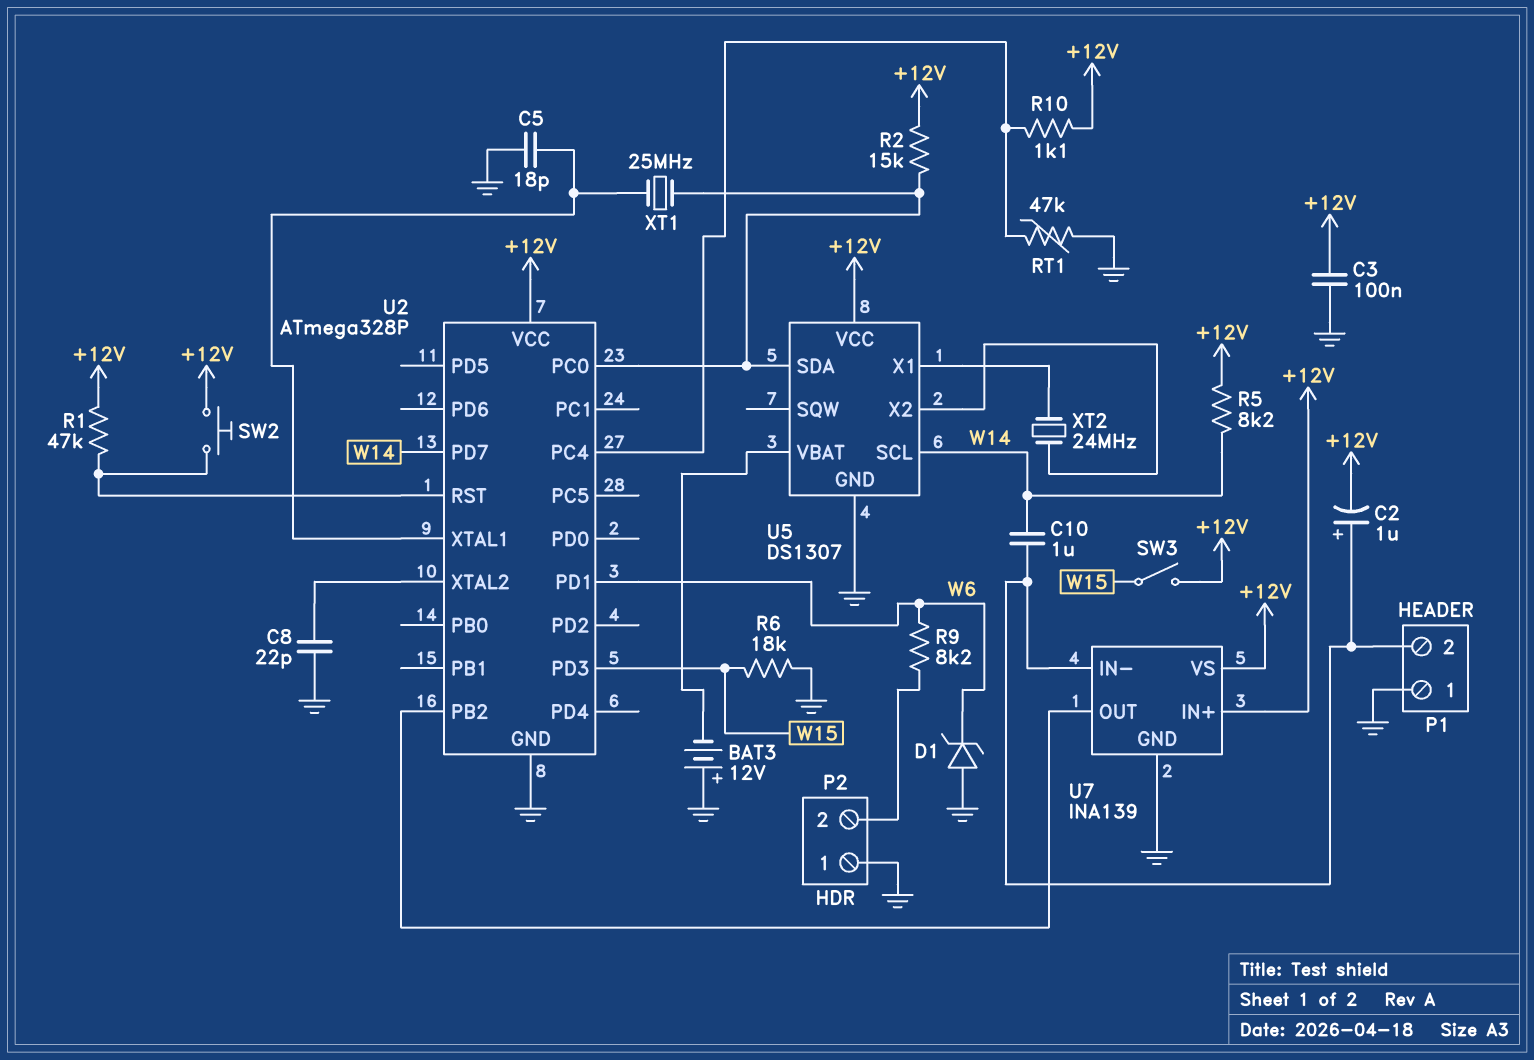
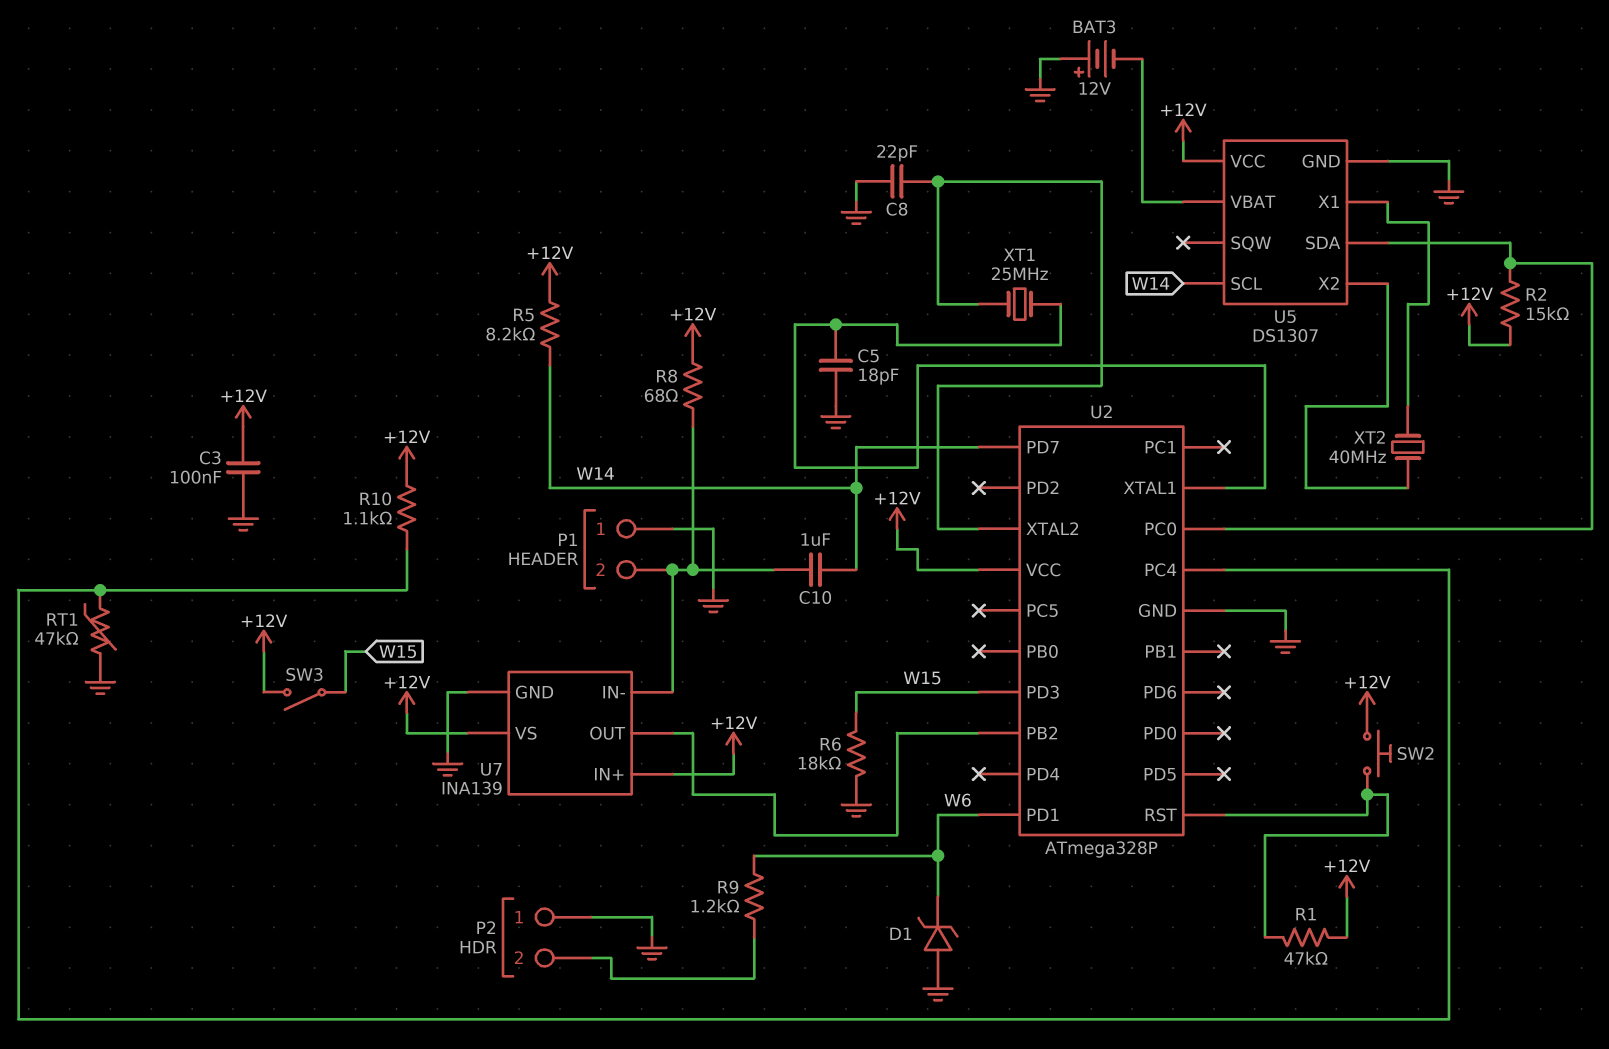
C2: 1uF (plus P1/2, minus +12V) -> none
R8: none -> 68 (+12V, P1/2)
R9: 8.2k (P2/2, W6) -> 1.2k (P2/2, W6)
XT1: 25MHz (U2/PC0, U2/XTAL1) -> 25MHz (U2/XTAL1, U2/XTAL2)
XT2: 24MHz (U5/X1, U5/X2) -> 40MHz (U5/X1, U5/X2)

